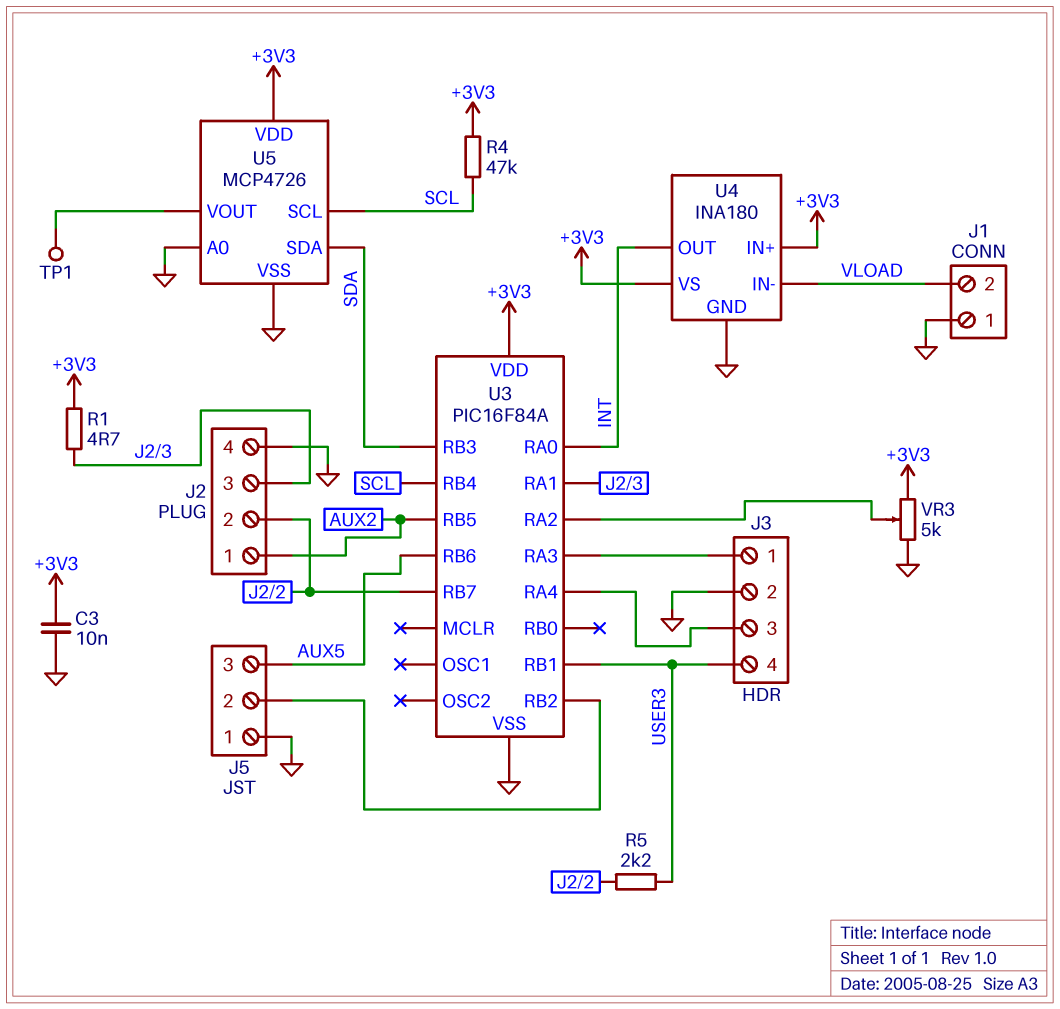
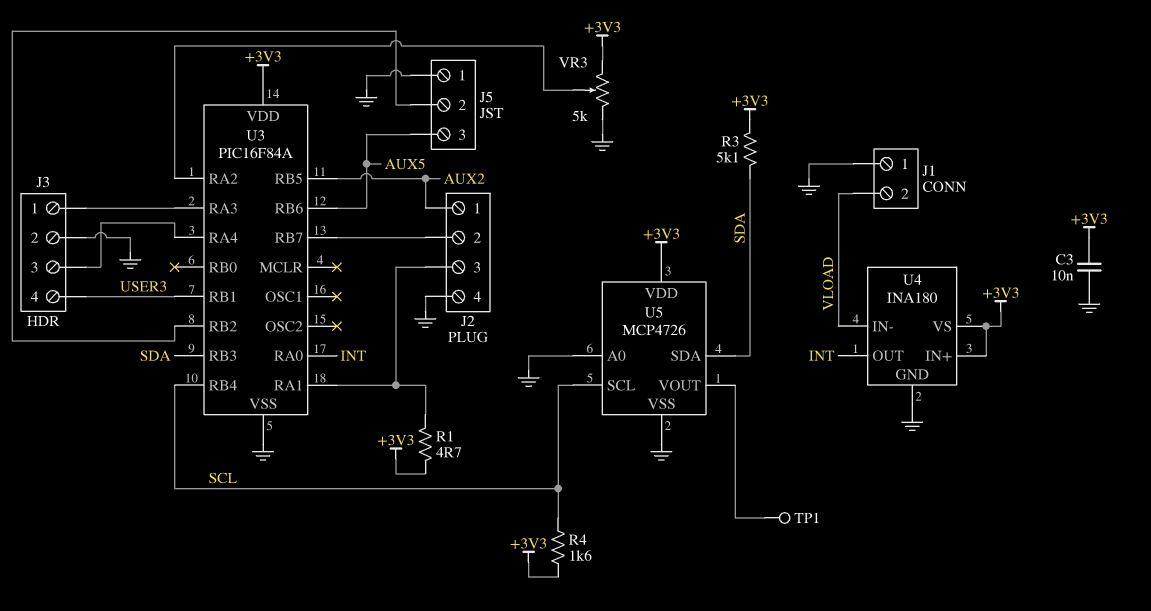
R3: none -> 5.1k (+3V3, SDA)
R4: 47k (+3V3, SCL) -> 1.6k (+3V3, SCL)
R5: 2.2k (J2/2, USER3) -> none

